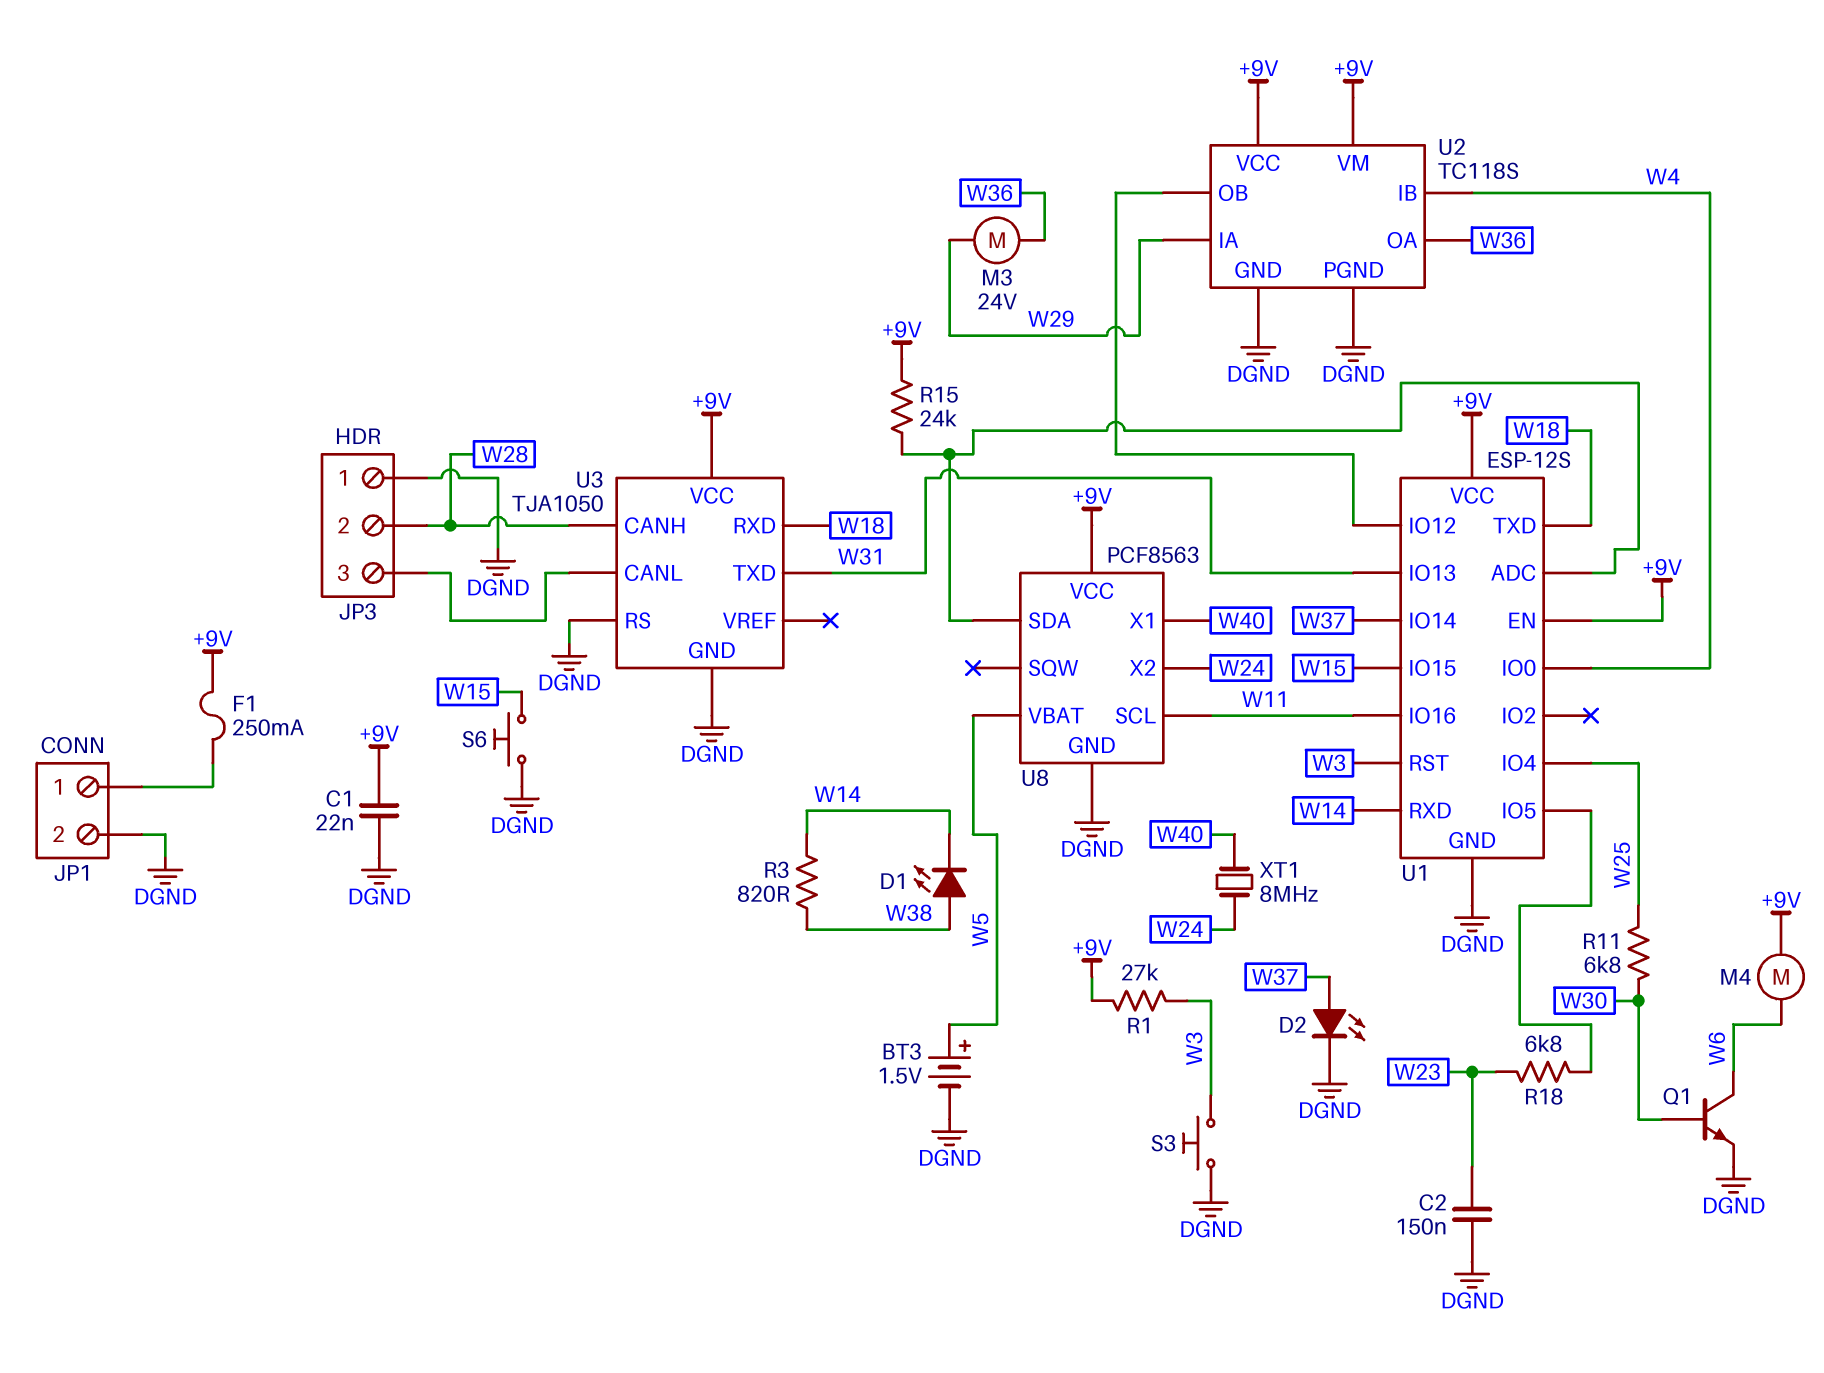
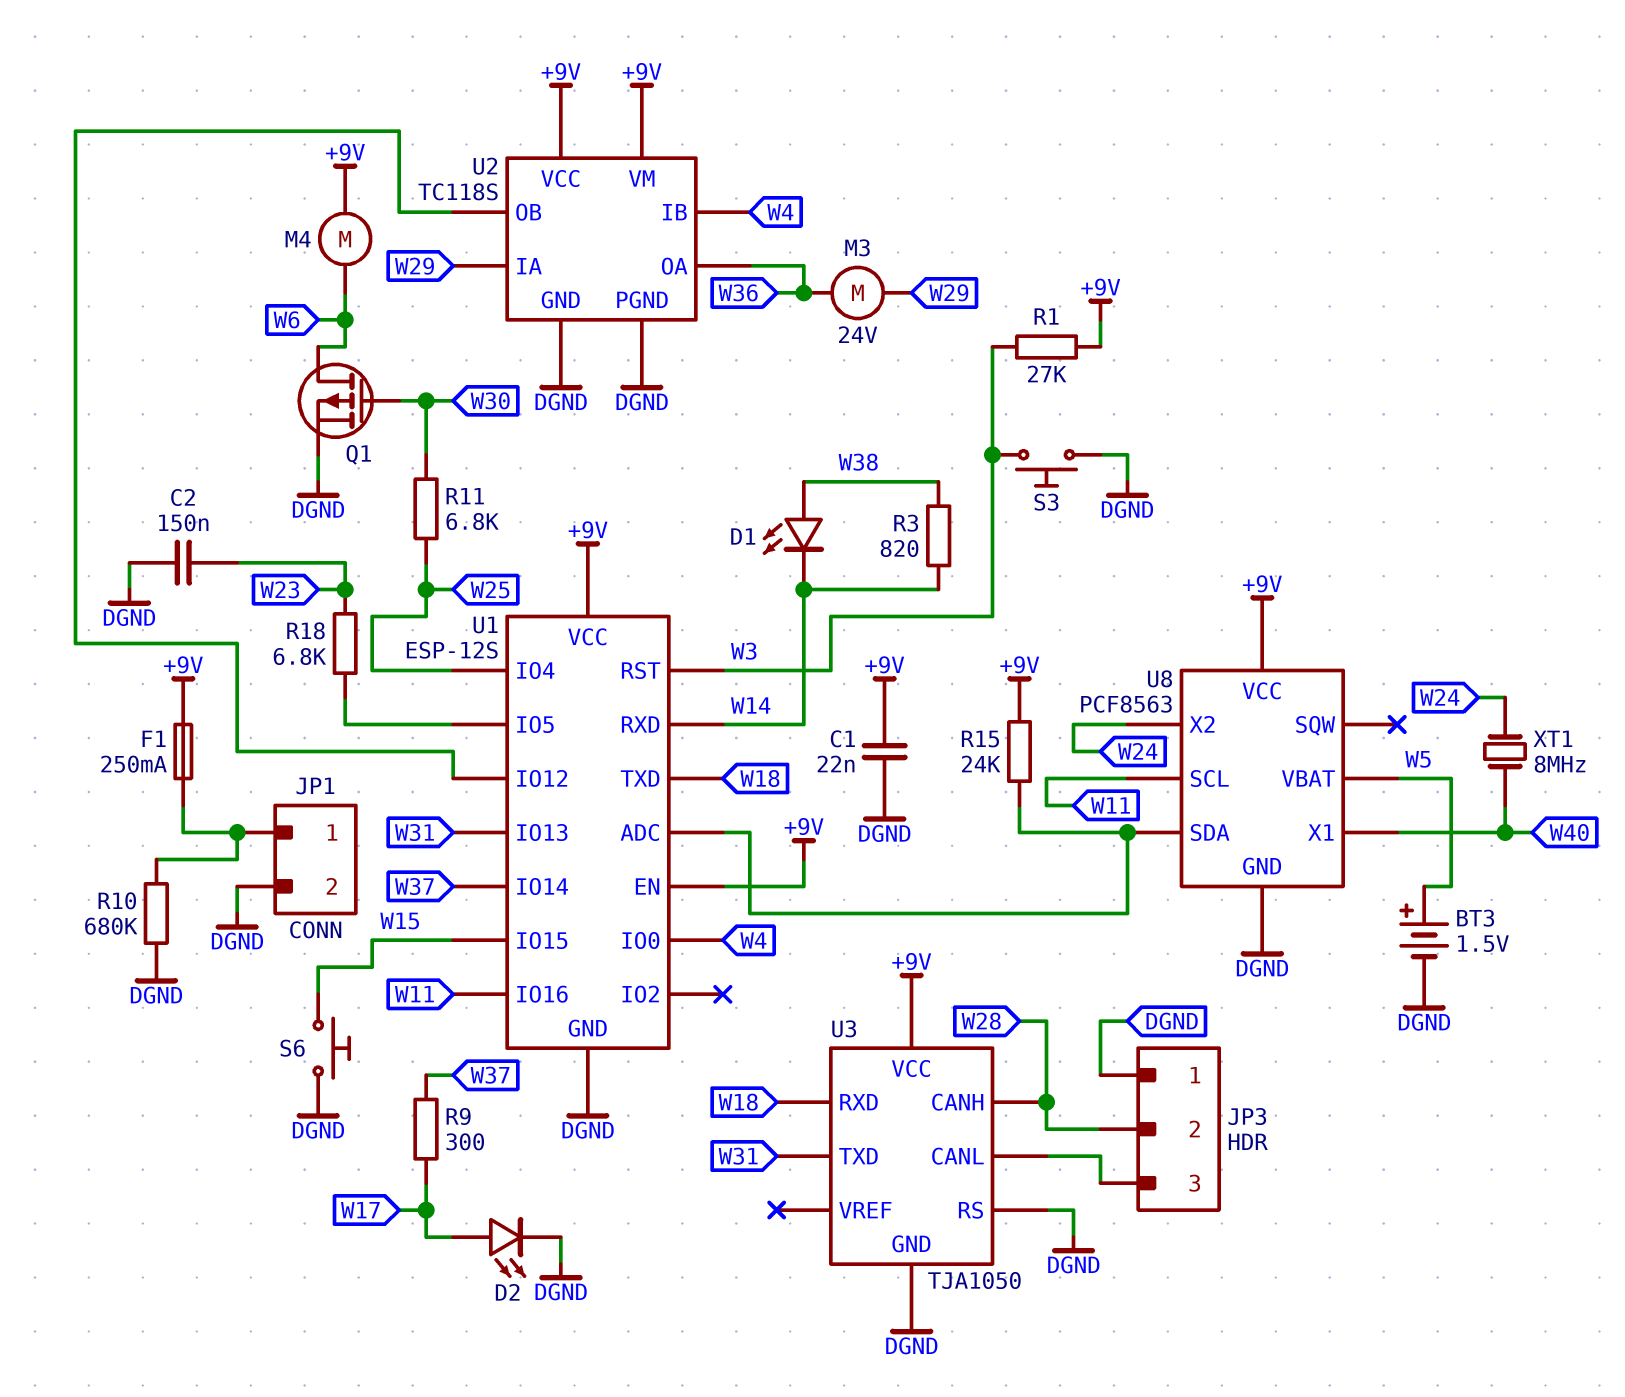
D2: LED (A W37, K DGND) -> LED (A W17, K DGND)
Q1: NPN (B W30, C W6, E DGND) -> PMOS (G W30, D W6, S DGND)
R9: none -> 300 (W17, W37)
R10: none -> 680k (DGND, JP1/1)

